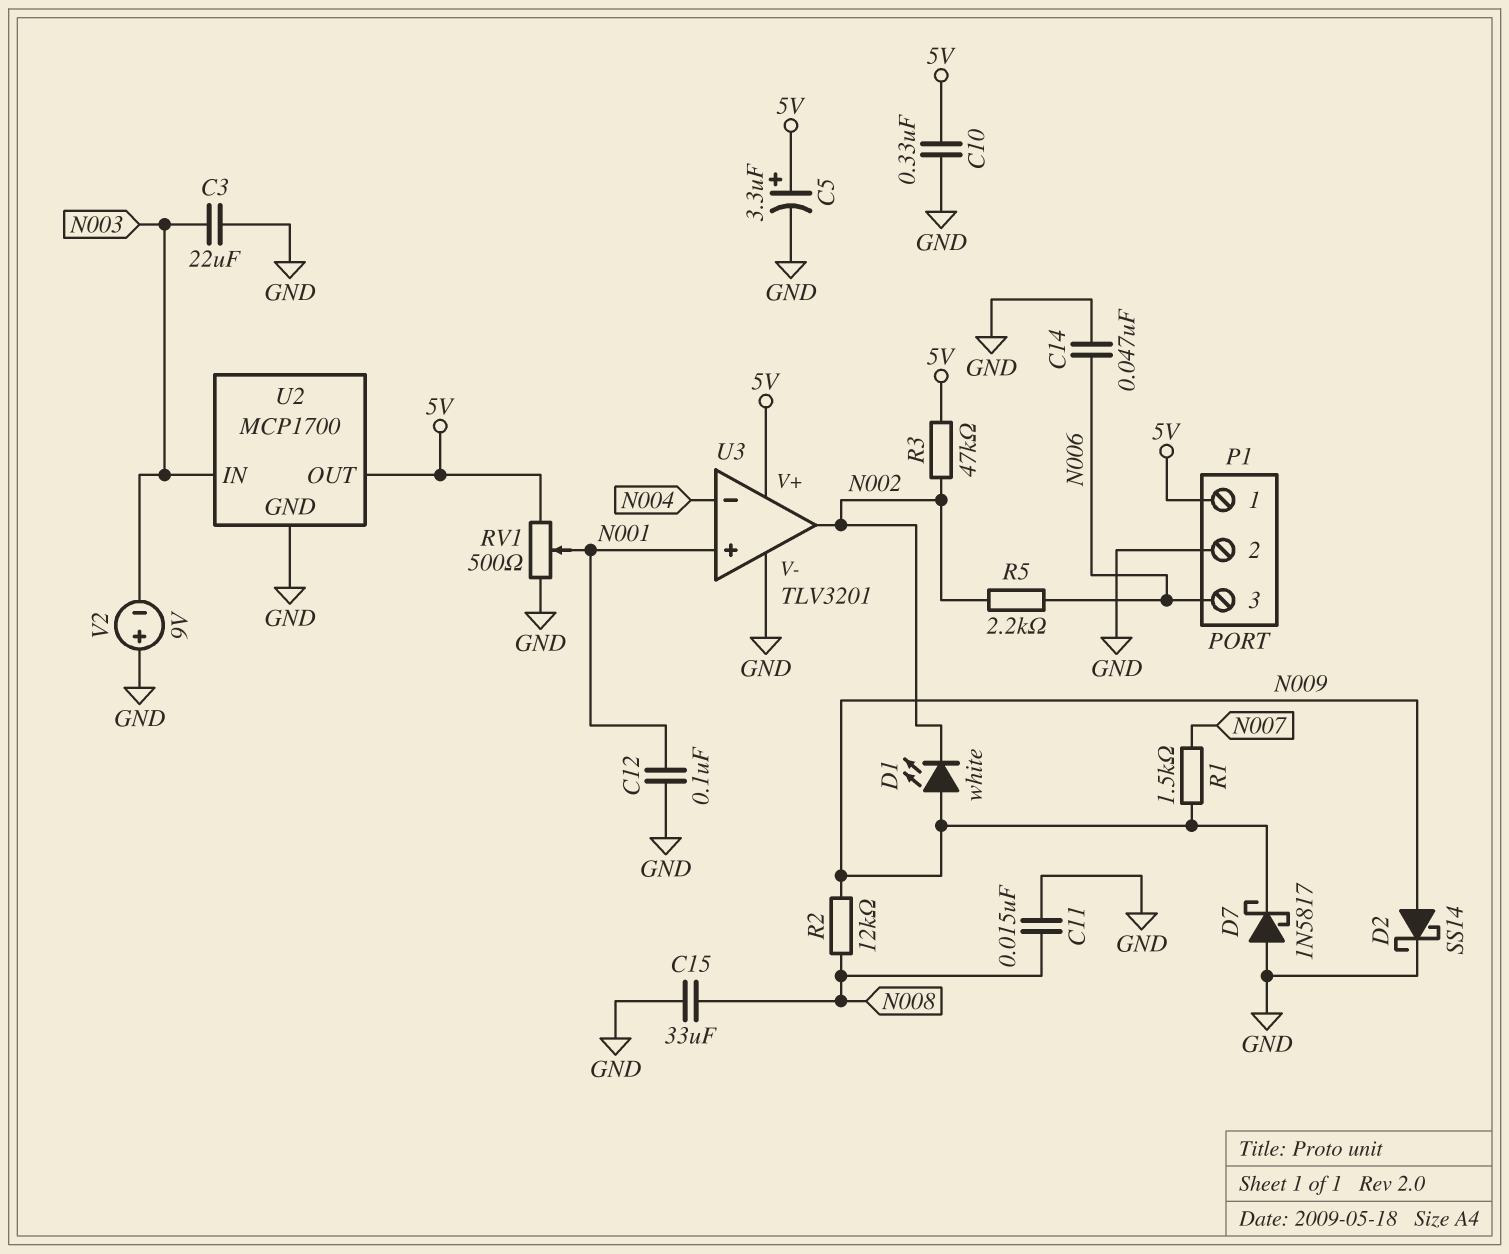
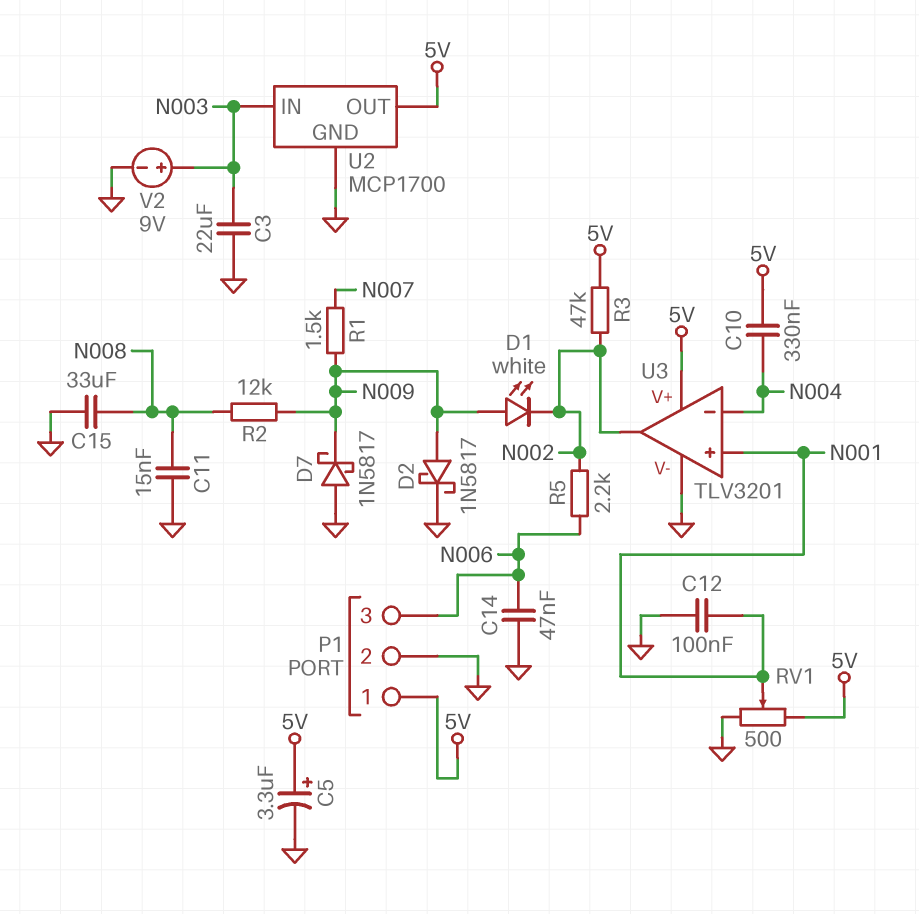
C10: 330nF (5V, GND) -> 330nF (5V, N004)
D2: schottky SS14 (A N009, K GND) -> schottky 1N5817 (A N009, K GND)
V2: 9V (plus GND, minus N003) -> 9V (plus N003, minus GND)

